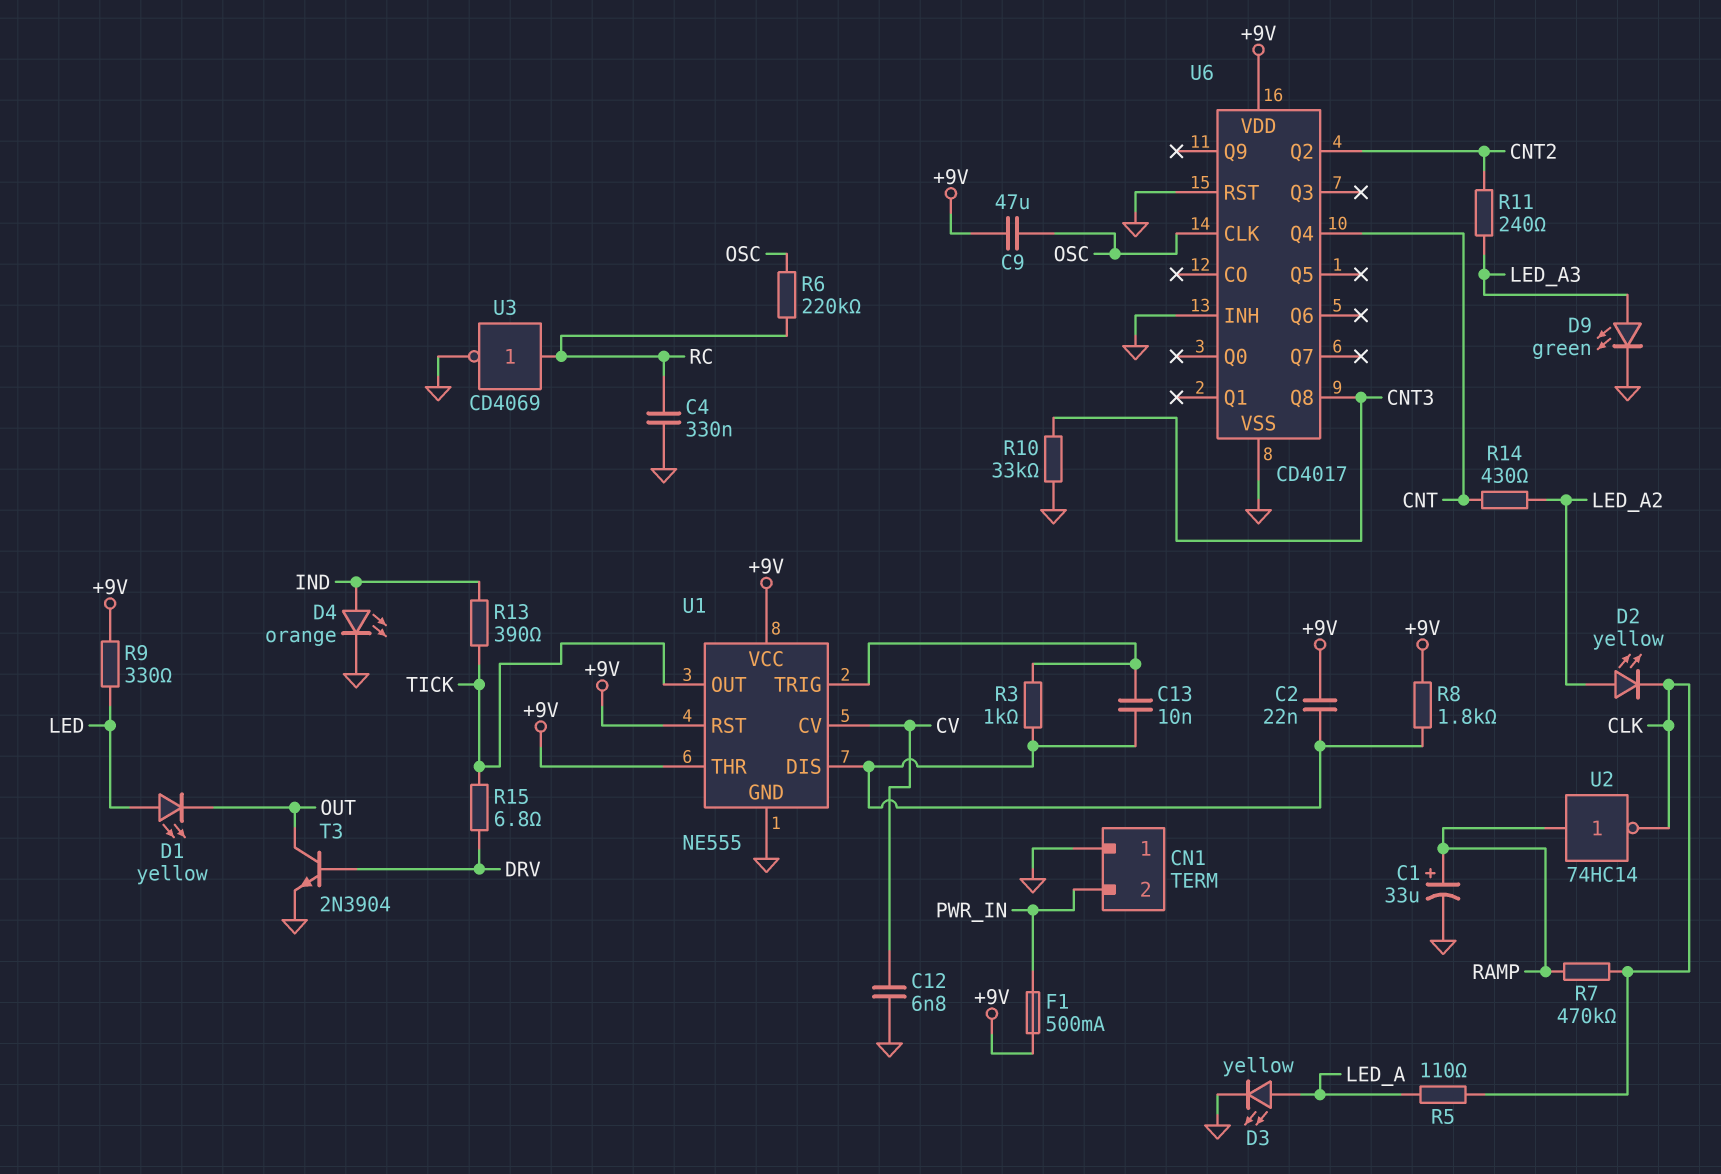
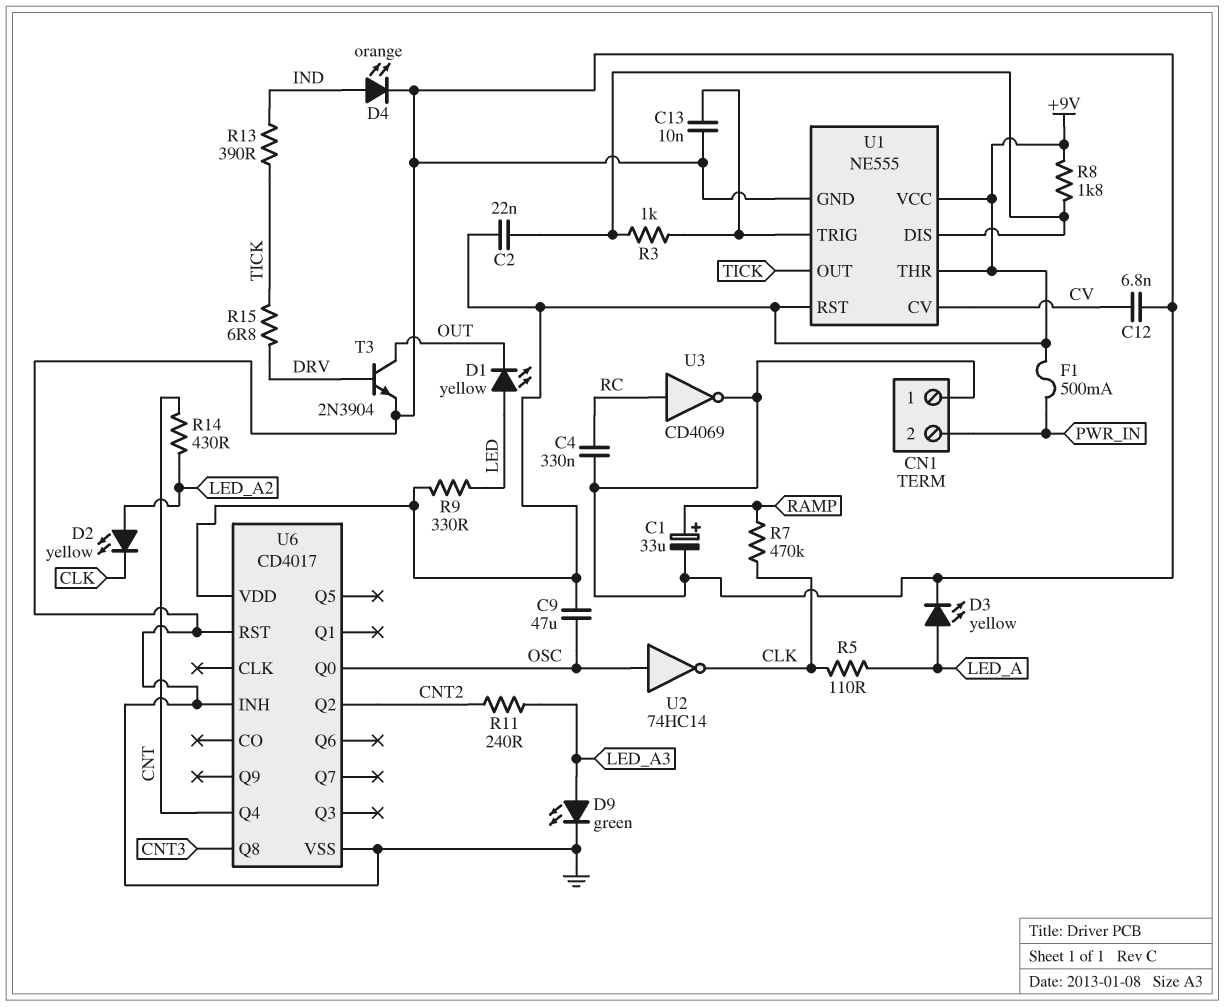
C13: 10nF (U1/DIS, U1/TRIG) -> 10nF (GND, U1/TRIG)
R6: 220k (OSC, RC) -> none
R10: 33k (CNT3, GND) -> none
U2: NOT 74HC14 (in RAMP, out CLK) -> NOT 74HC14 (in OSC, out CLK)
U6 pin CLK: OSC -> none
U6 pin Q0: none -> OSC

